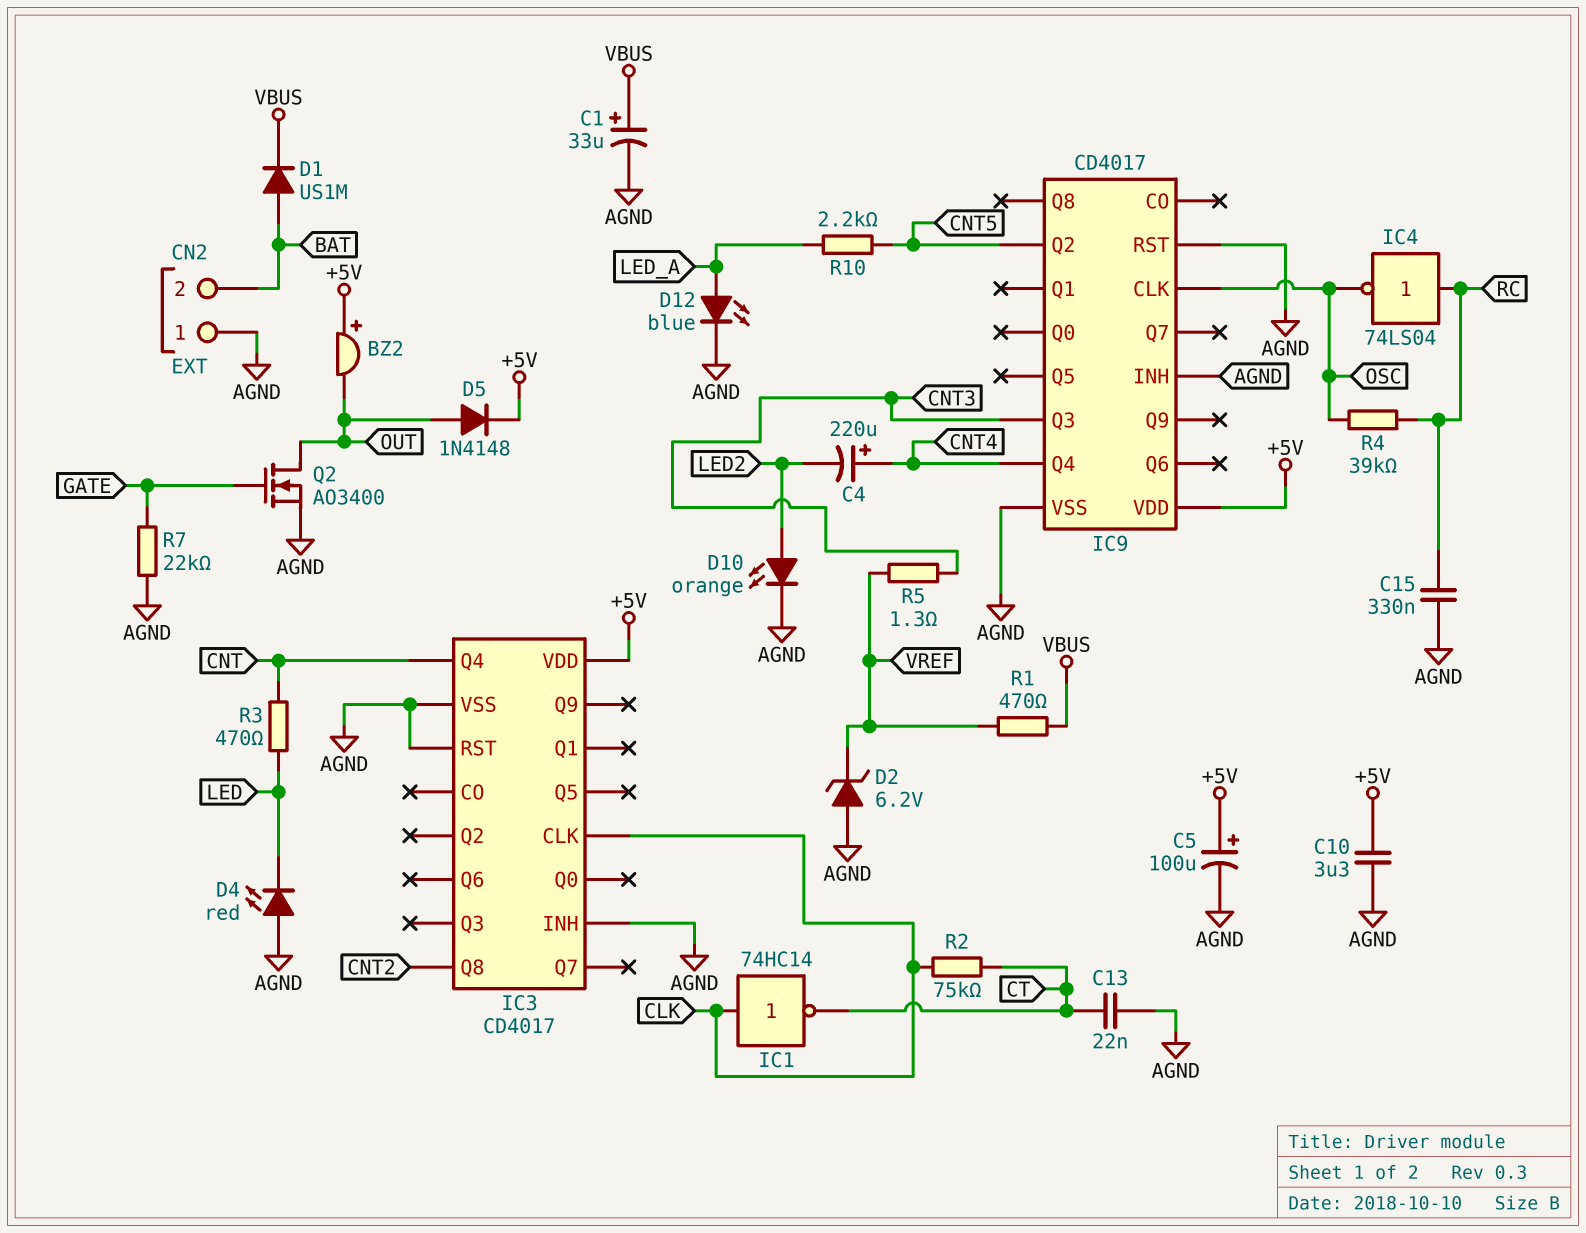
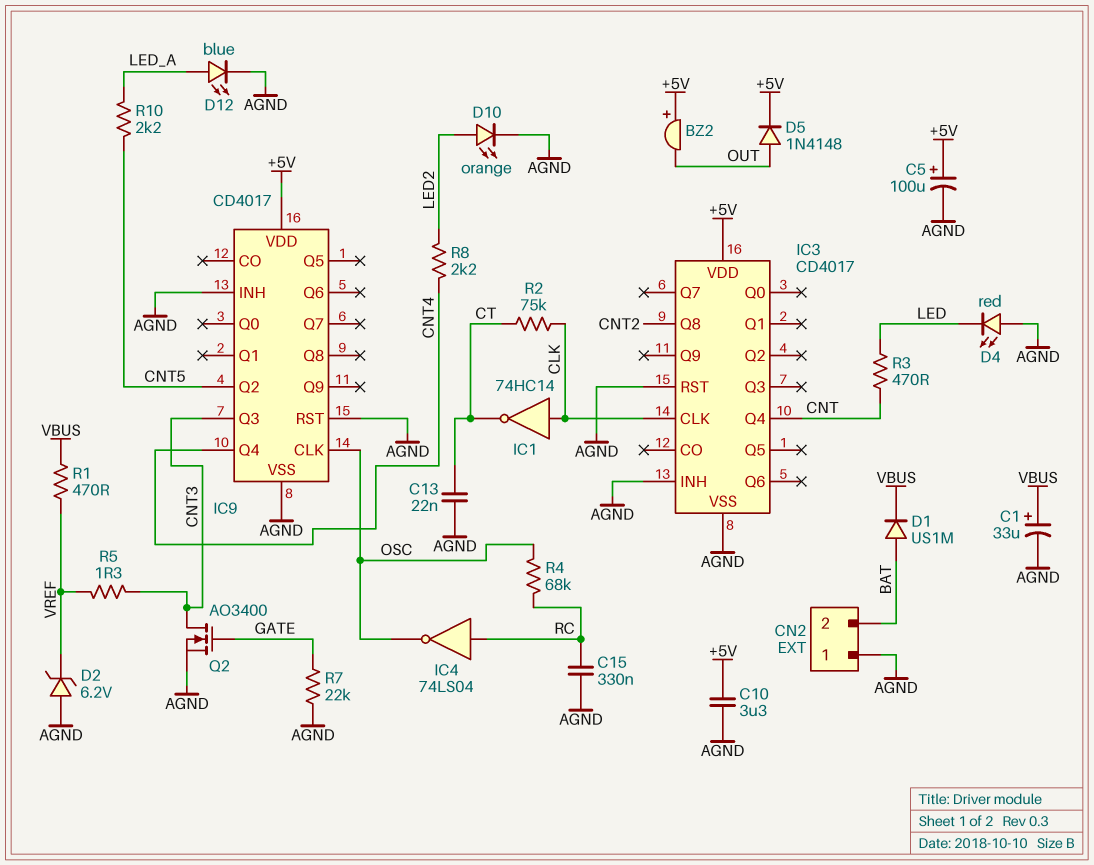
C4: 220uF (plus CNT4, minus LED2) -> none
Q2: NMOS AO3400 (G GATE, D OUT, S AGND) -> NMOS AO3400 (G GATE, D CNT3, S AGND)
R4: 39k (OSC, RC) -> 68k (OSC, RC)
R8: none -> 2.2k (CNT4, LED2)

